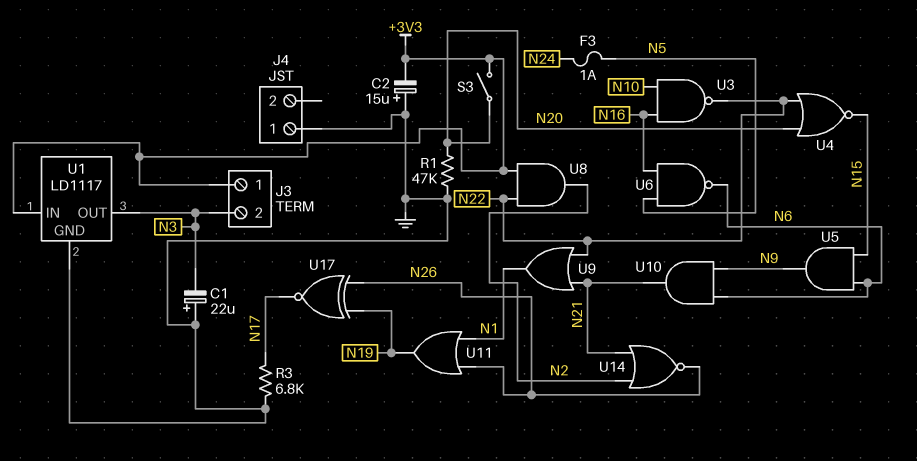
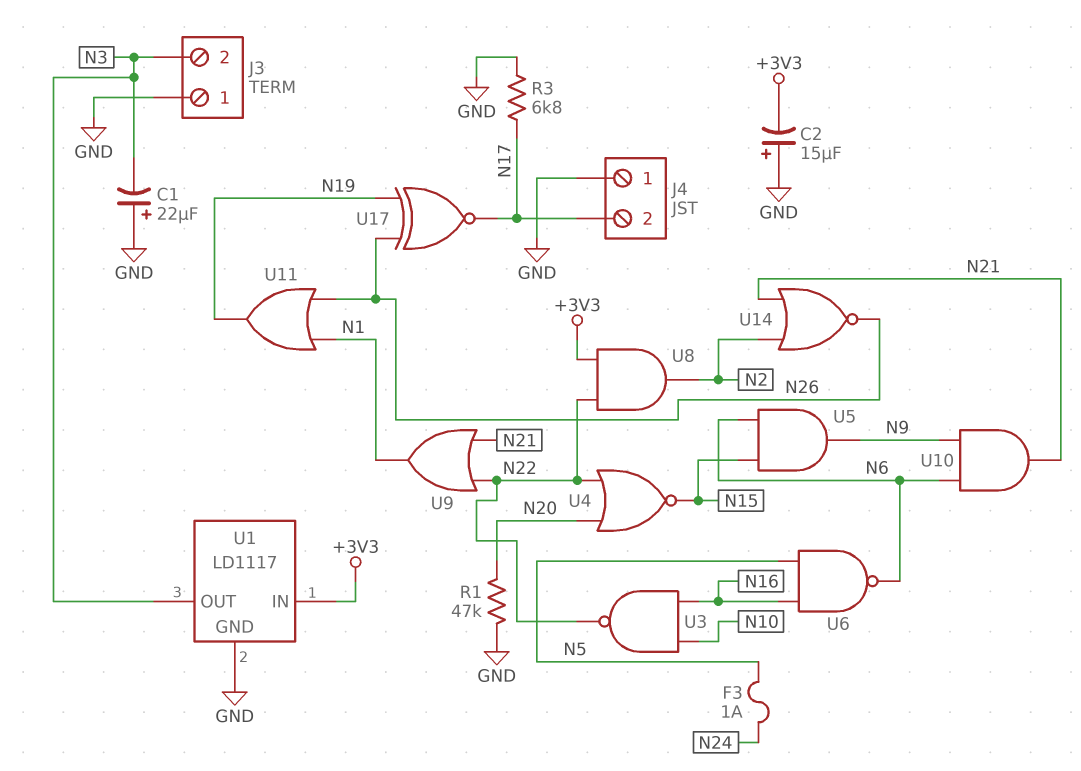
J3 pin 1: +3V3 -> GND
J4 pin 2: none -> N17
S3: switch (+3V3, N20) -> none

